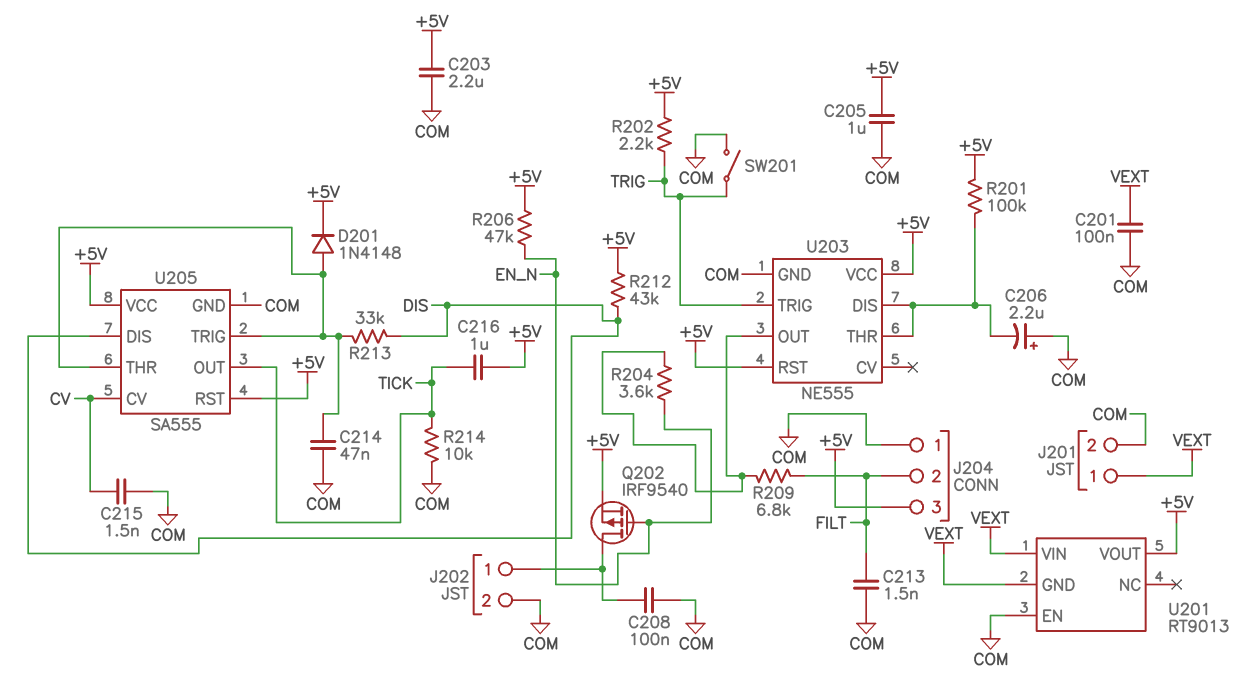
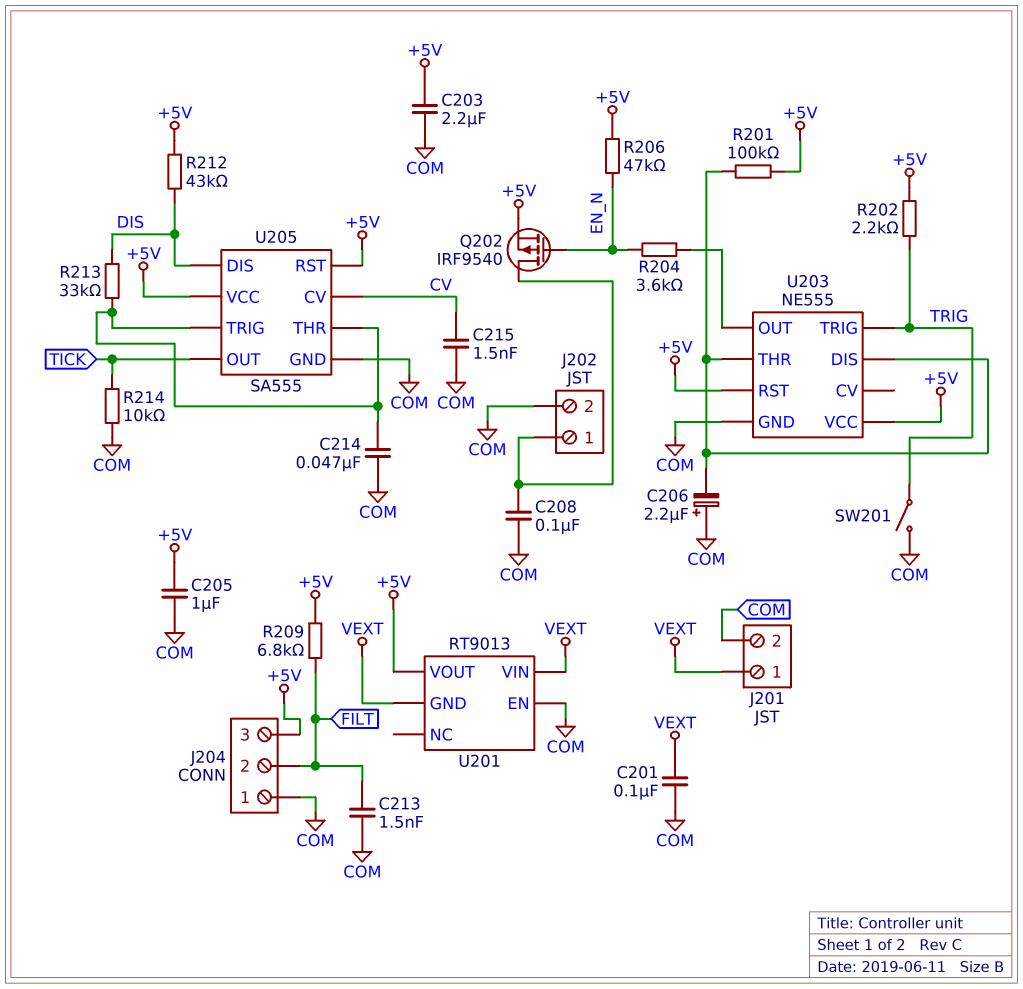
C216: 1uF (+5V, TICK) -> none
D201: diode 1N4148 (A U205/THR, K +5V) -> none
R209: 6.8k (FILT, U203/OUT) -> 6.8k (+5V, FILT)

